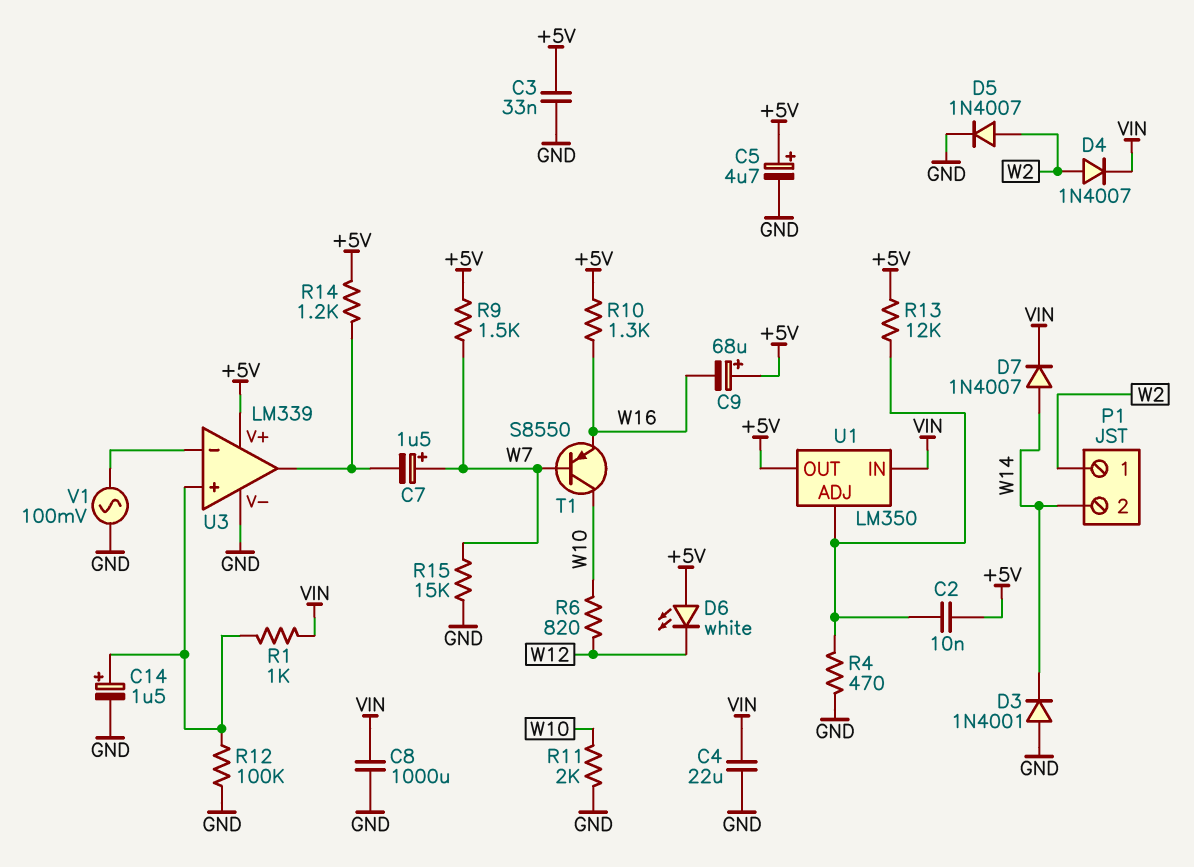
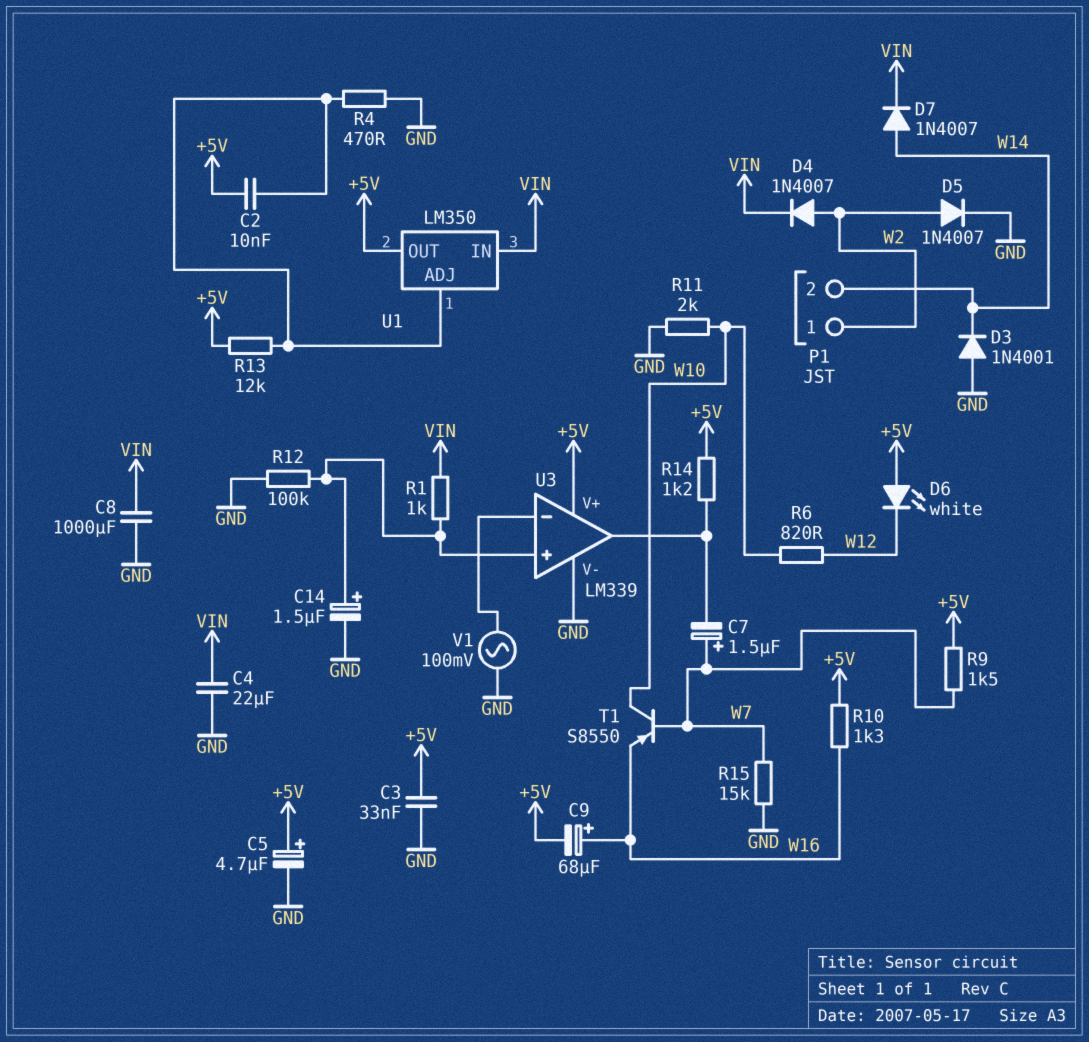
C9: 68uF (plus +5V, minus W16) -> 68uF (plus W16, minus +5V)

